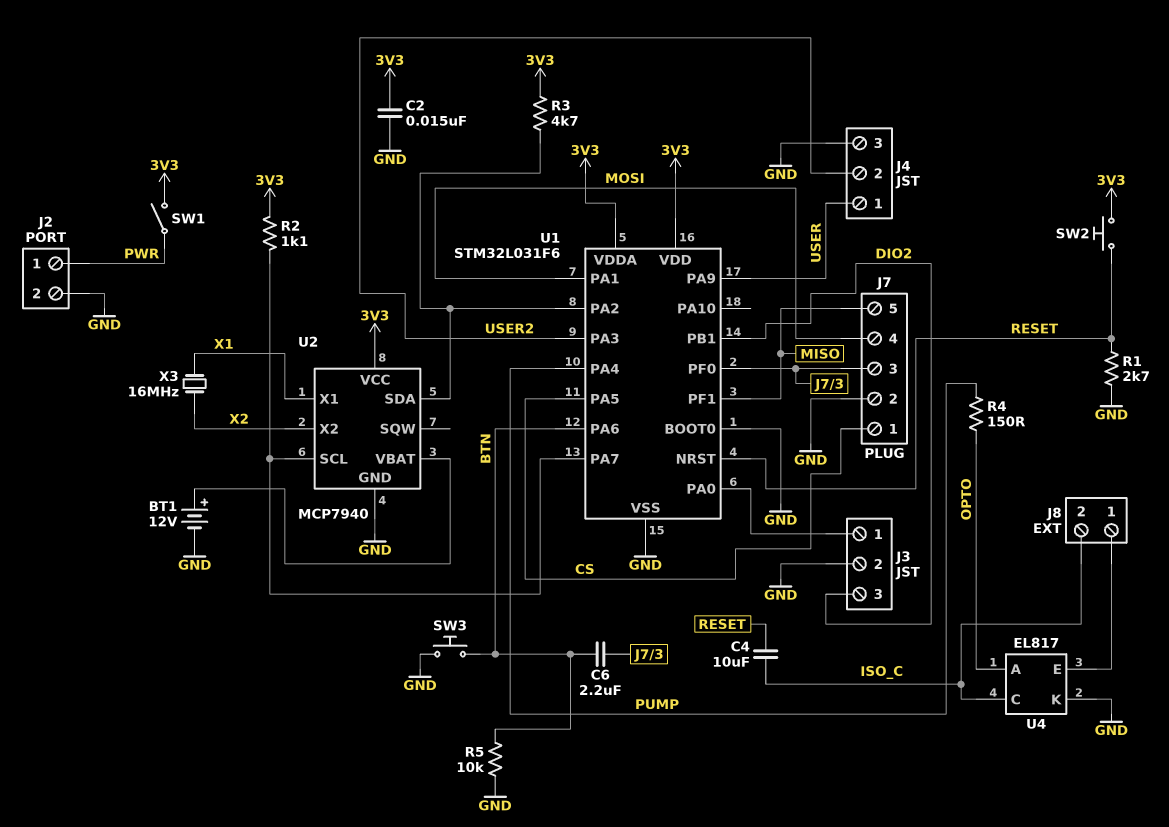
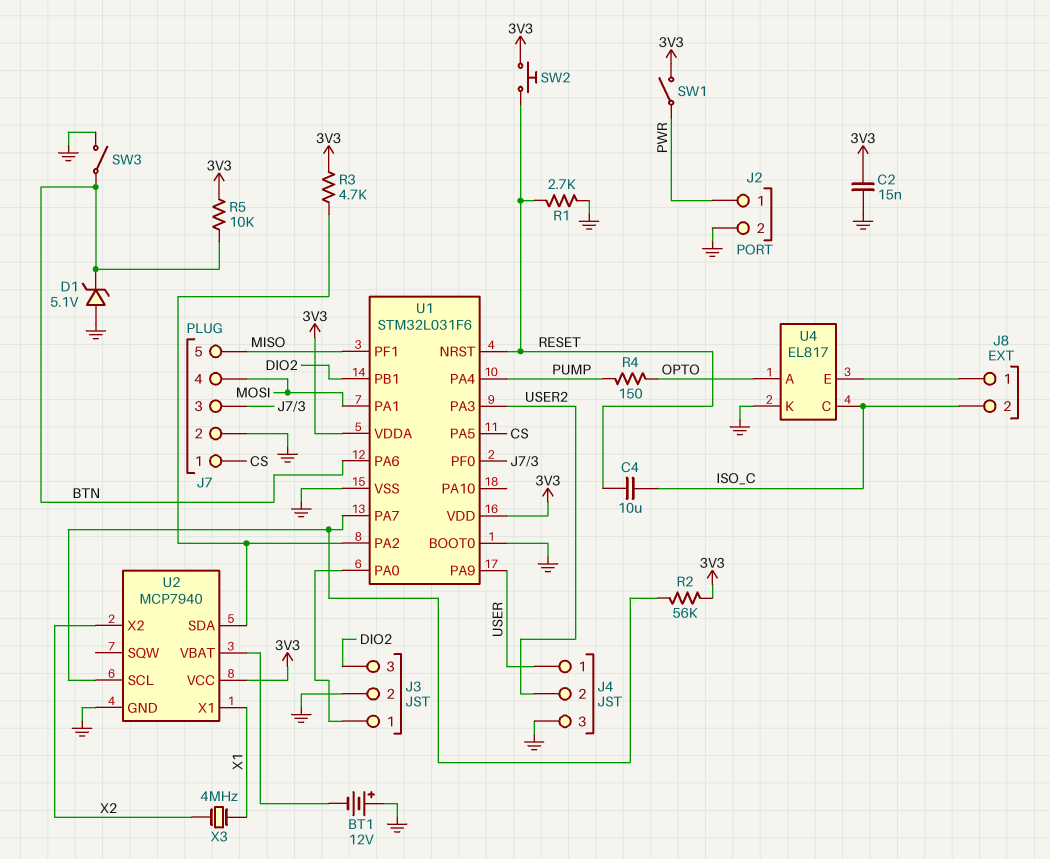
BT1: 12V (plus U2/VBAT, minus GND) -> 12V (plus GND, minus U2/VBAT)
C6: 2.2uF (BTN, J7/3) -> none
D1: none -> zener 5.1V (A GND, K BTN)
R2: 1.1k (3V3, U1/PA7) -> 56k (3V3, U1/PA7)
R5: 10k (BTN, GND) -> 10k (3V3, BTN)
SW3: button (BTN, GND) -> switch (BTN, GND)
X3: 16MHz (X1, X2) -> 4MHz (X1, X2)

